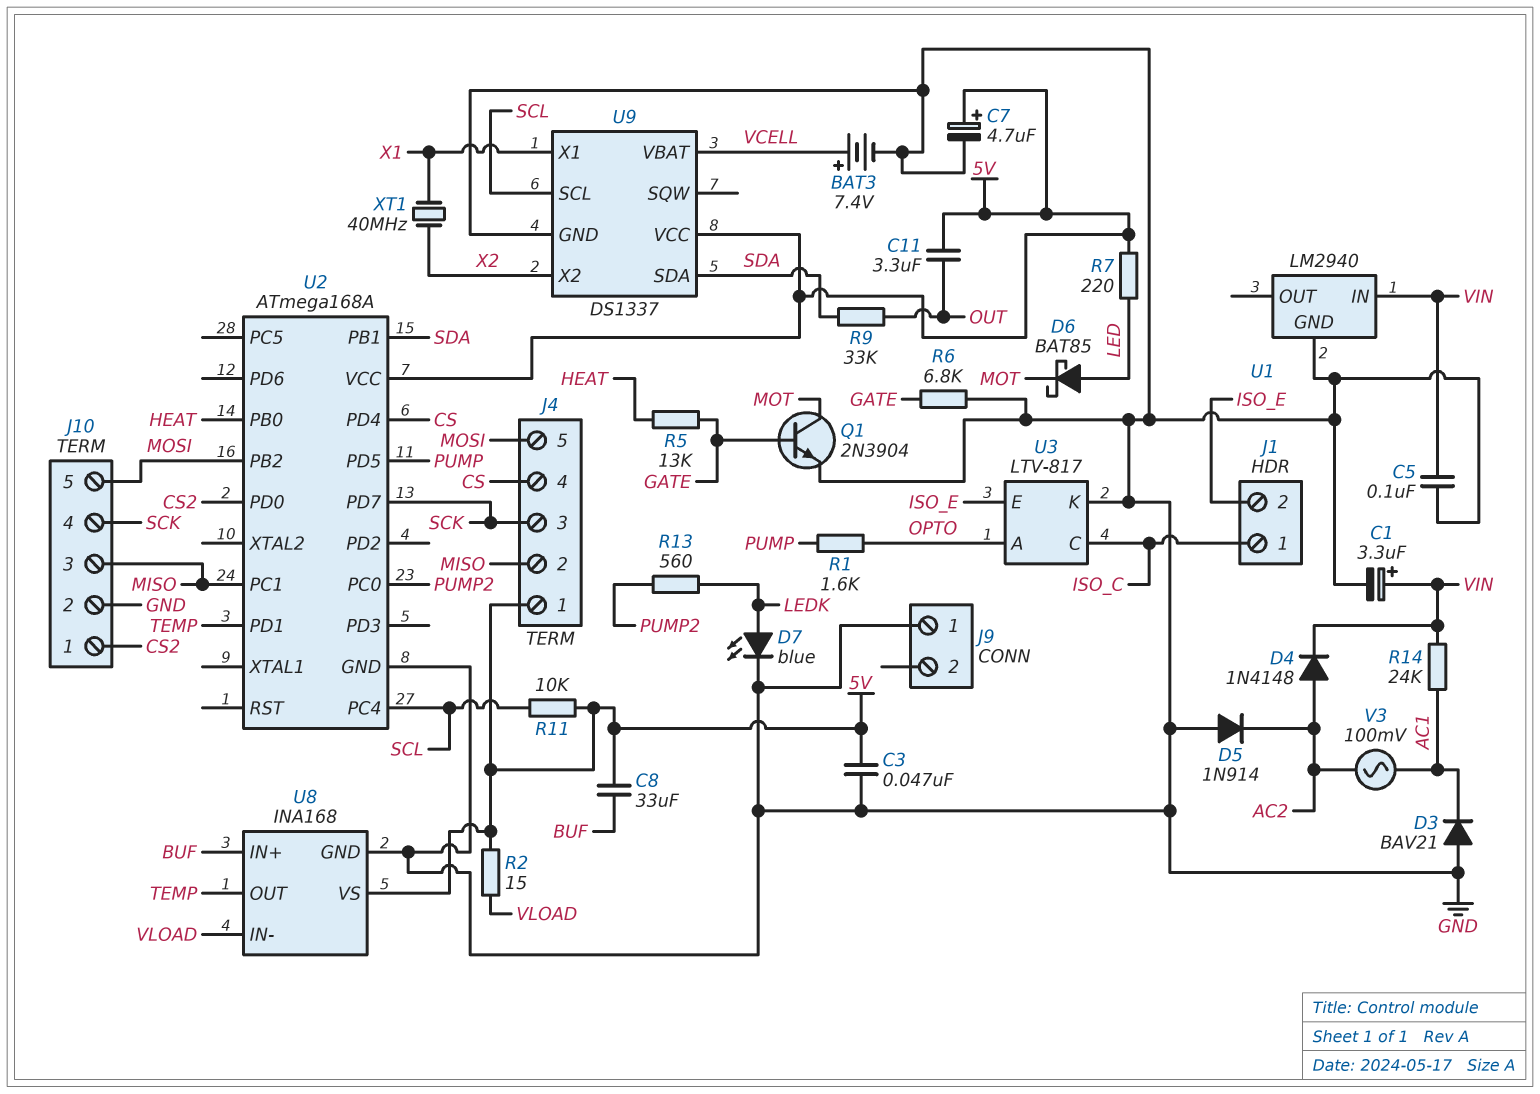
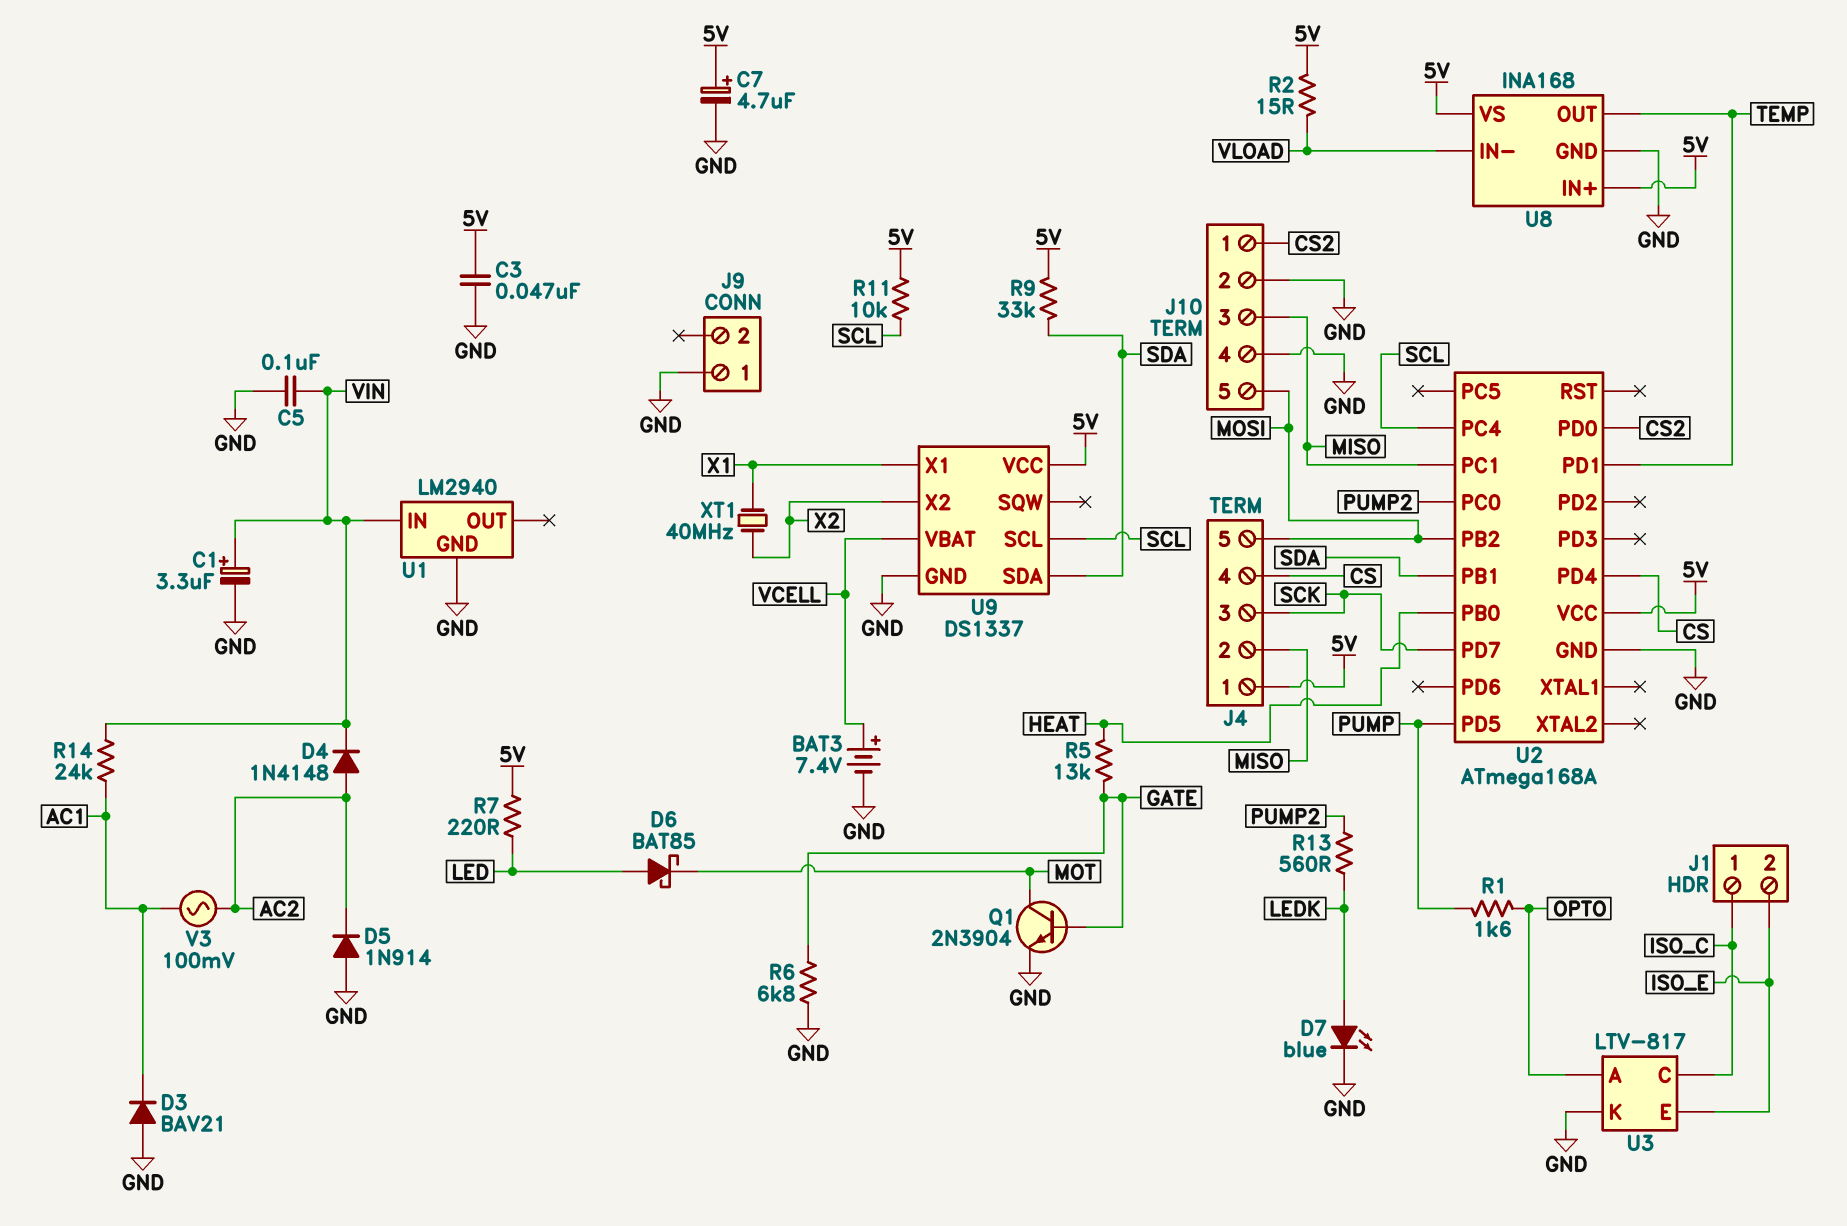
C8: 33uF (5V, BUF) -> none
C11: 3.3uF (5V, OUT) -> none
J10 pin 4: SCK -> GND
R9: 33k (OUT, SDA) -> 33k (5V, SDA)
U8 pin IN+: BUF -> 5V

